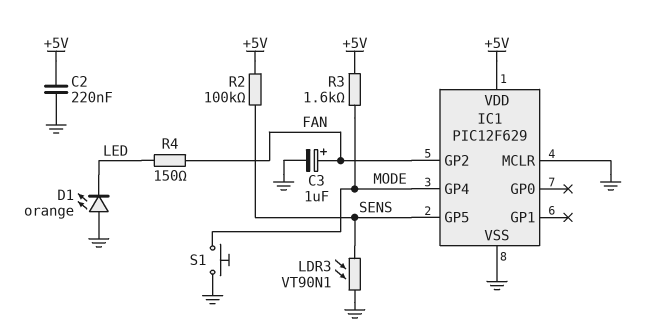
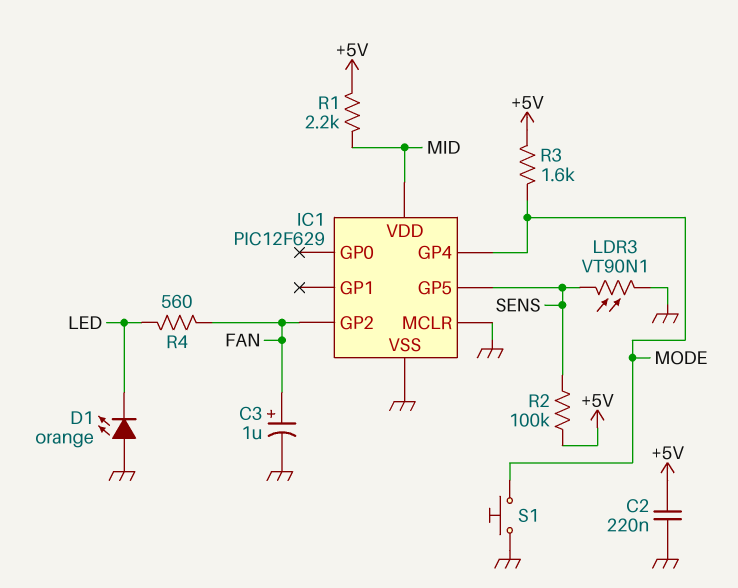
IC1 pin VDD: +5V -> MID
R1: none -> 2.2k (+5V, MID)
R4: 150 (FAN, LED) -> 560 (FAN, LED)

